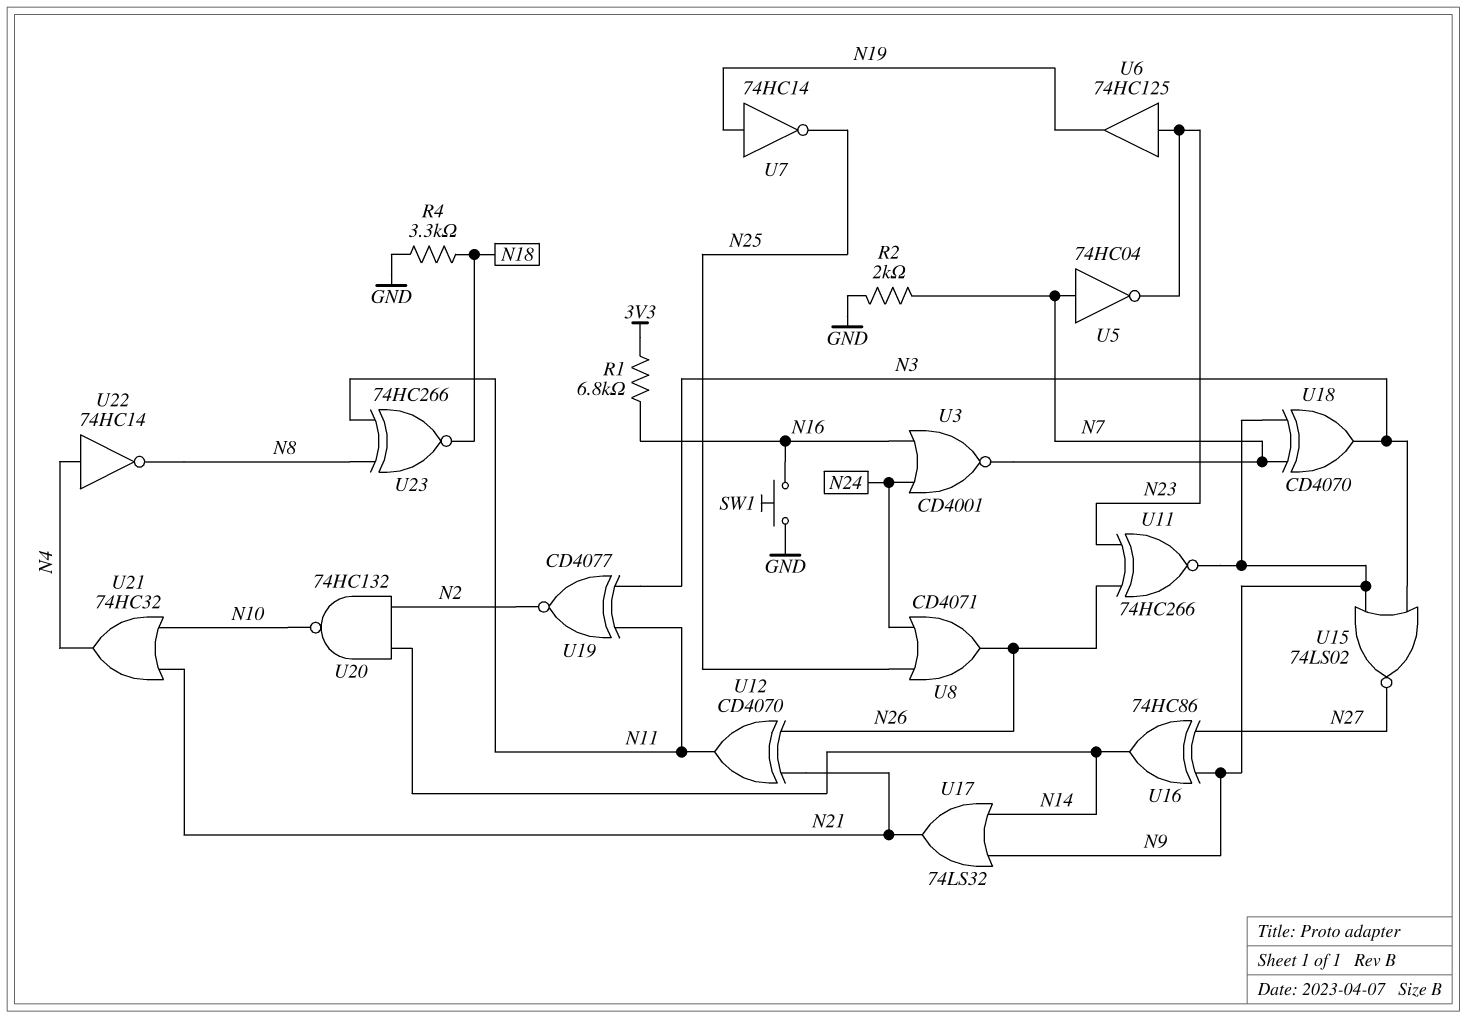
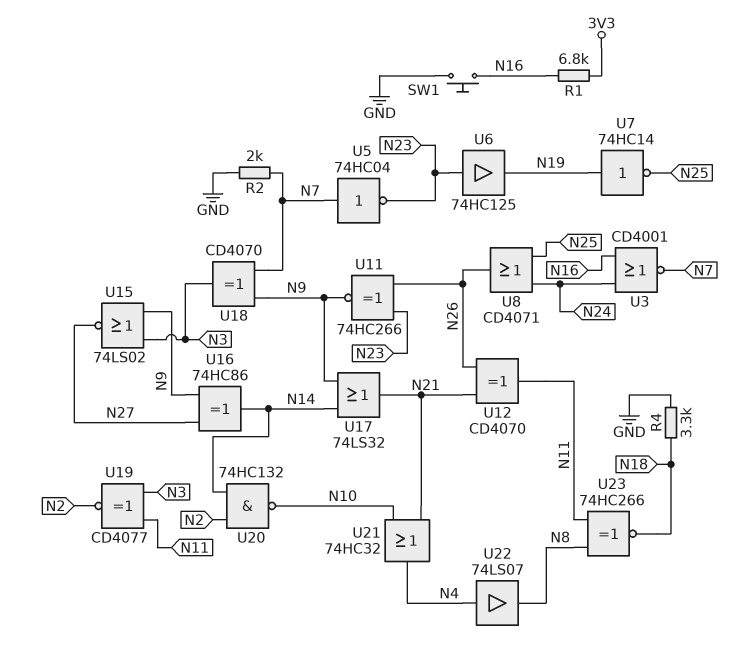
U22: NOT 74HC14 (in N4, out N8) -> buffer 74LS07 (in N4, out N8)

